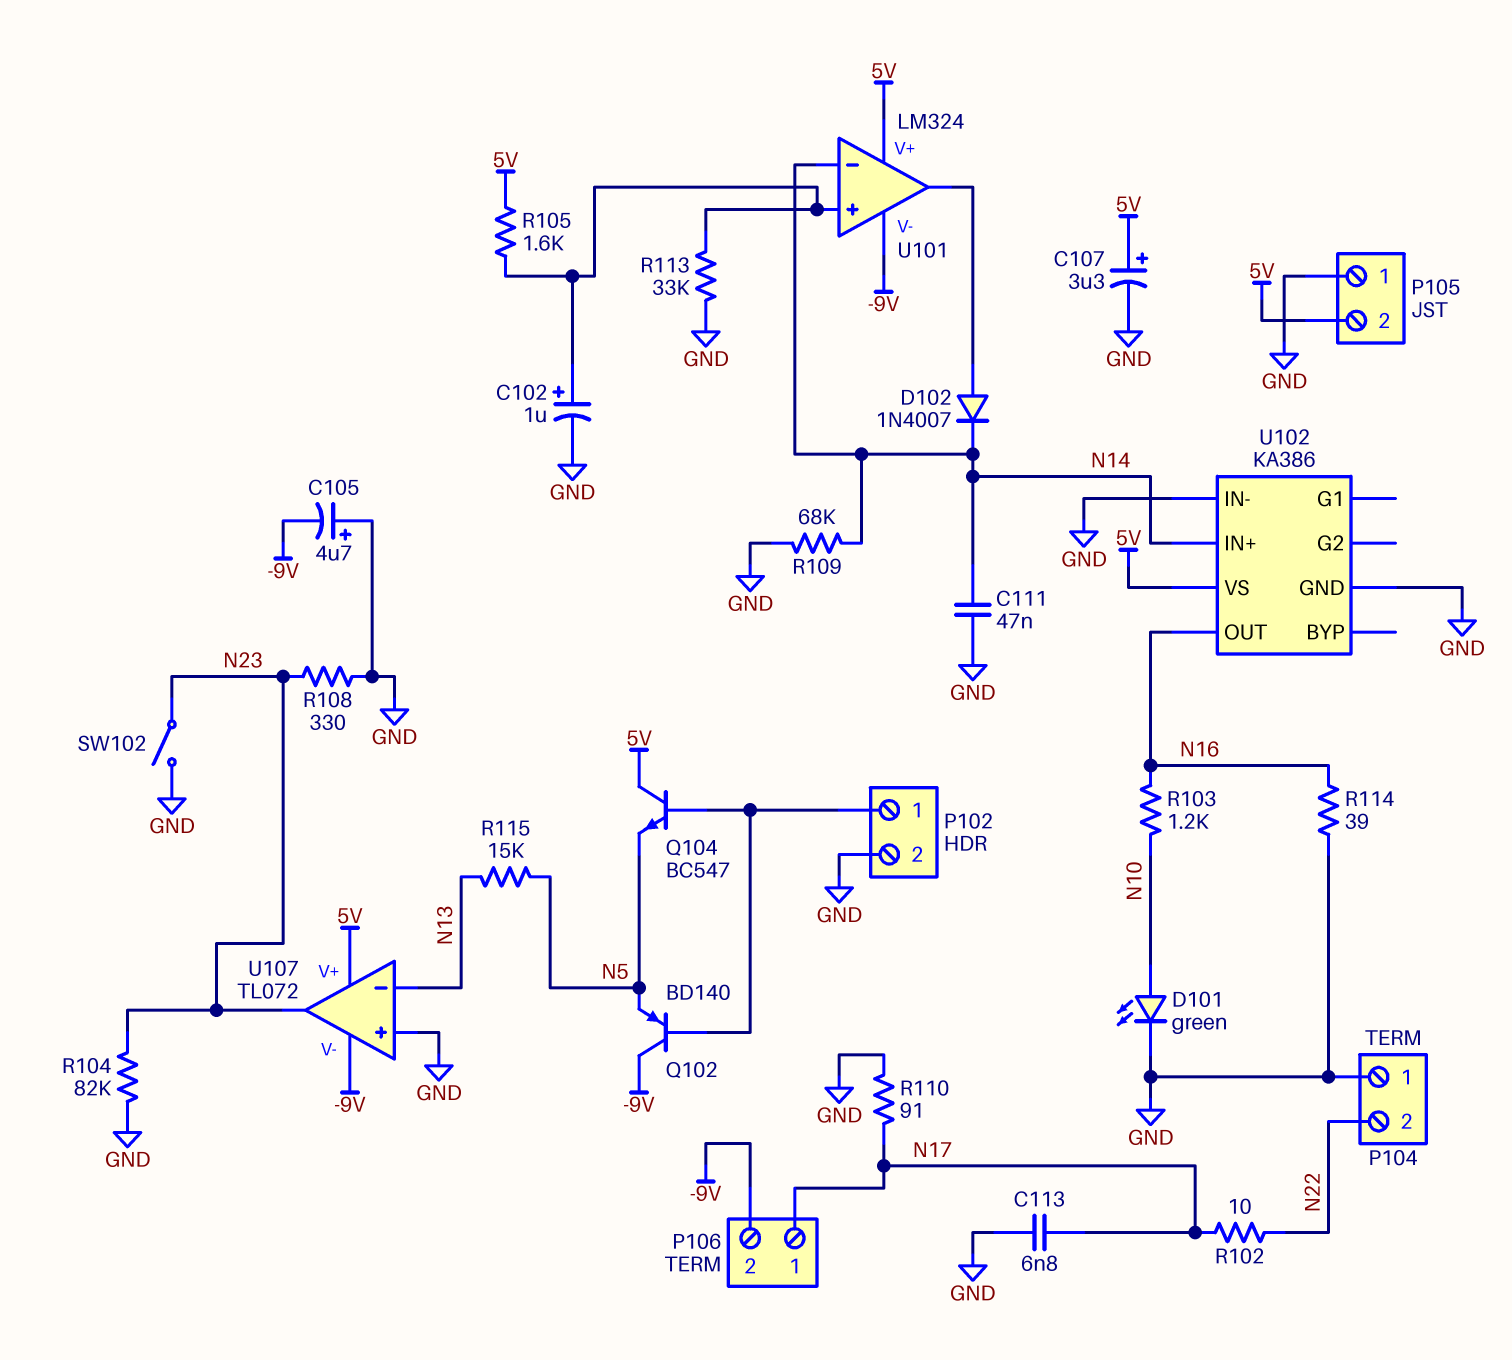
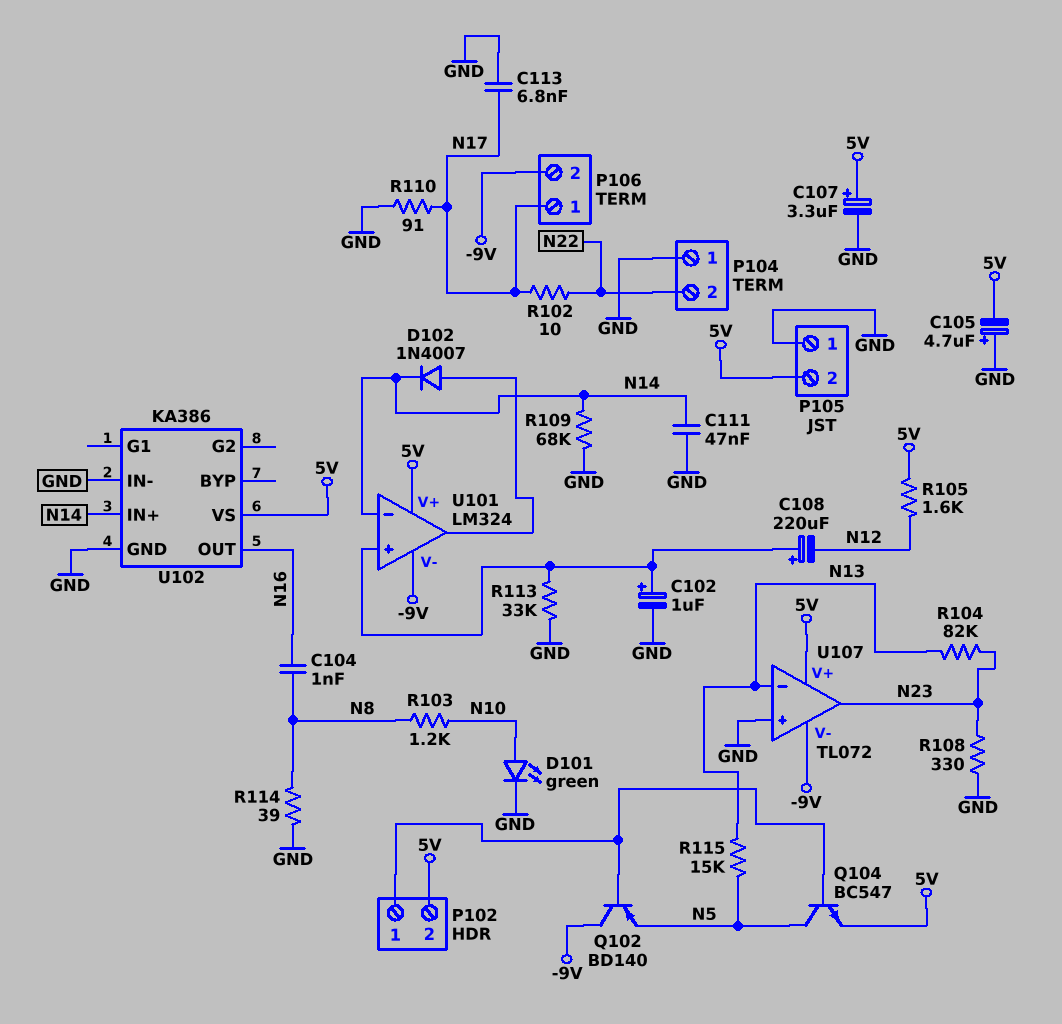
C104: none -> 1nF (N8, N16)
C105: 4.7uF (plus GND, minus -9V) -> 4.7uF (plus GND, minus 5V)
C108: none -> 220uF (plus U101/in+, minus N12)
P102 pin 2: GND -> 5V
Q104: NPN BC547 (B P102/1, C 5V, E N5) -> NPN BC547 (B P102/1, C N5, E 5V)
R103: 1.2k (N10, N16) -> 1.2k (N8, N10)
R104: 82k (GND, N23) -> 82k (N13, N23)
R105: 1.6k (5V, U101/in+) -> 1.6k (5V, N12)
R114: 39 (GND, N16) -> 39 (GND, N8)
SW102: switch (GND, N23) -> none

